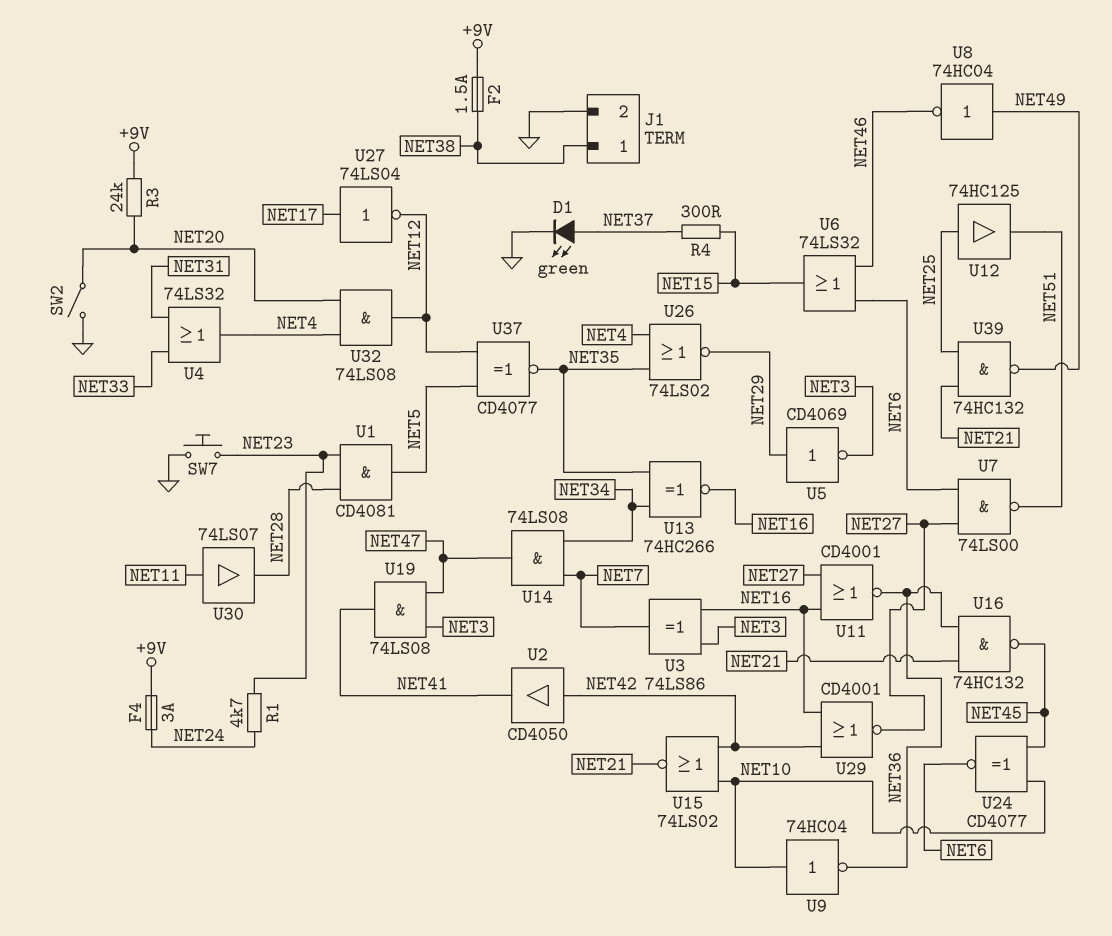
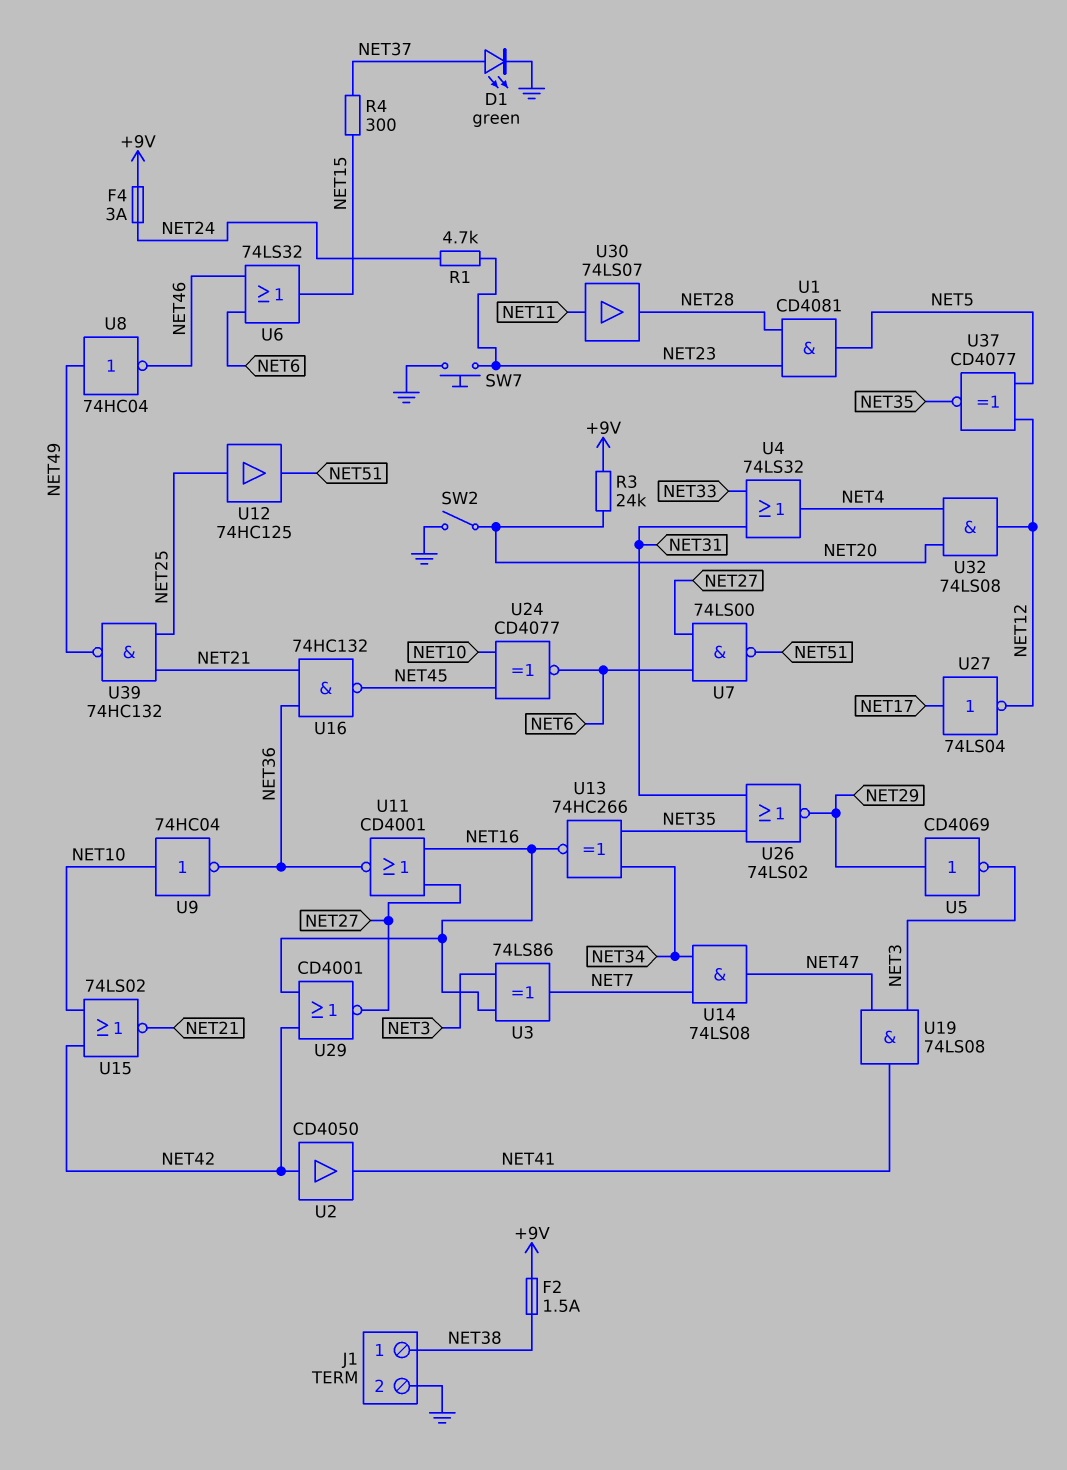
U26: NOR 74LS02 (in NET4, in NET35, out NET29) -> NOR 74LS02 (in NET31, in NET35, out NET29)

